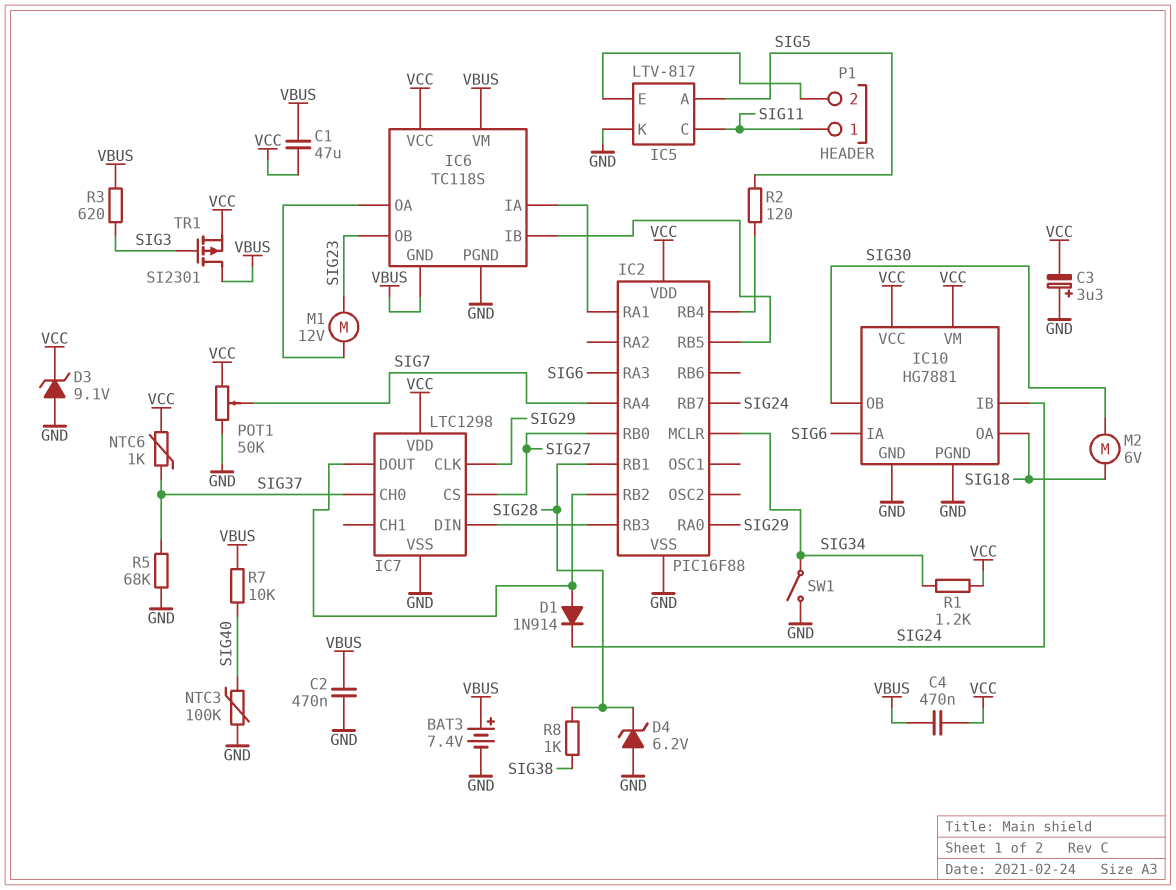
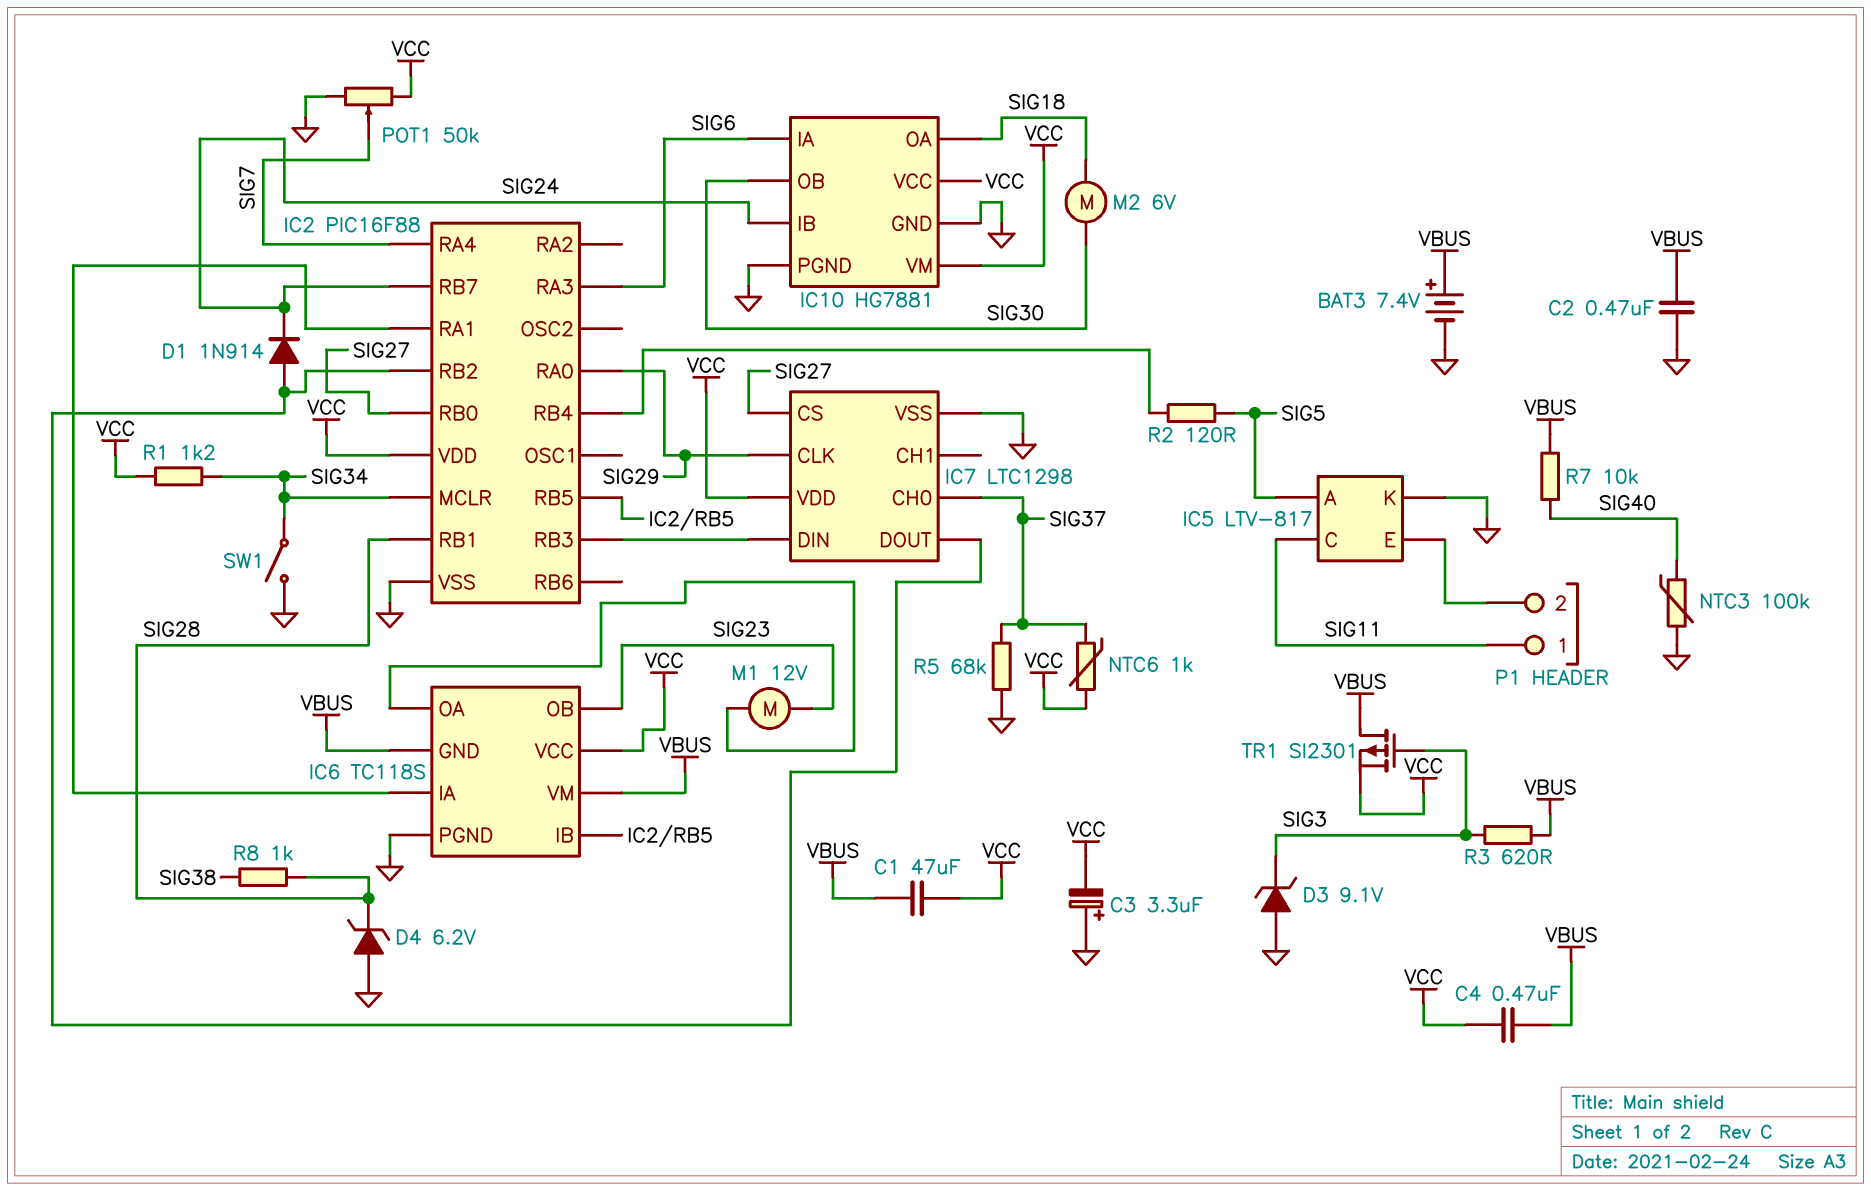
D3: zener 9.1V (A GND, K VCC) -> zener 9.1V (A GND, K SIG3)

